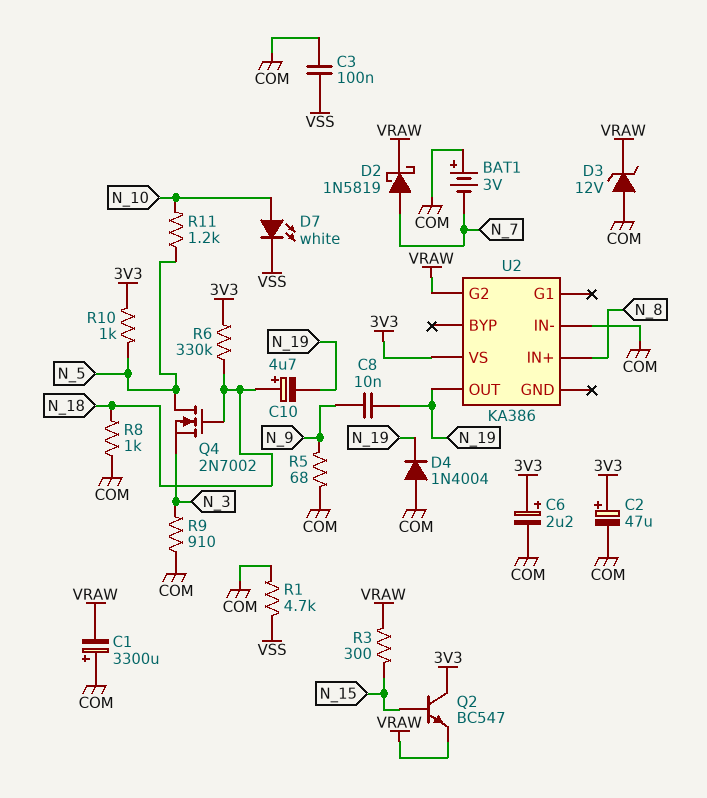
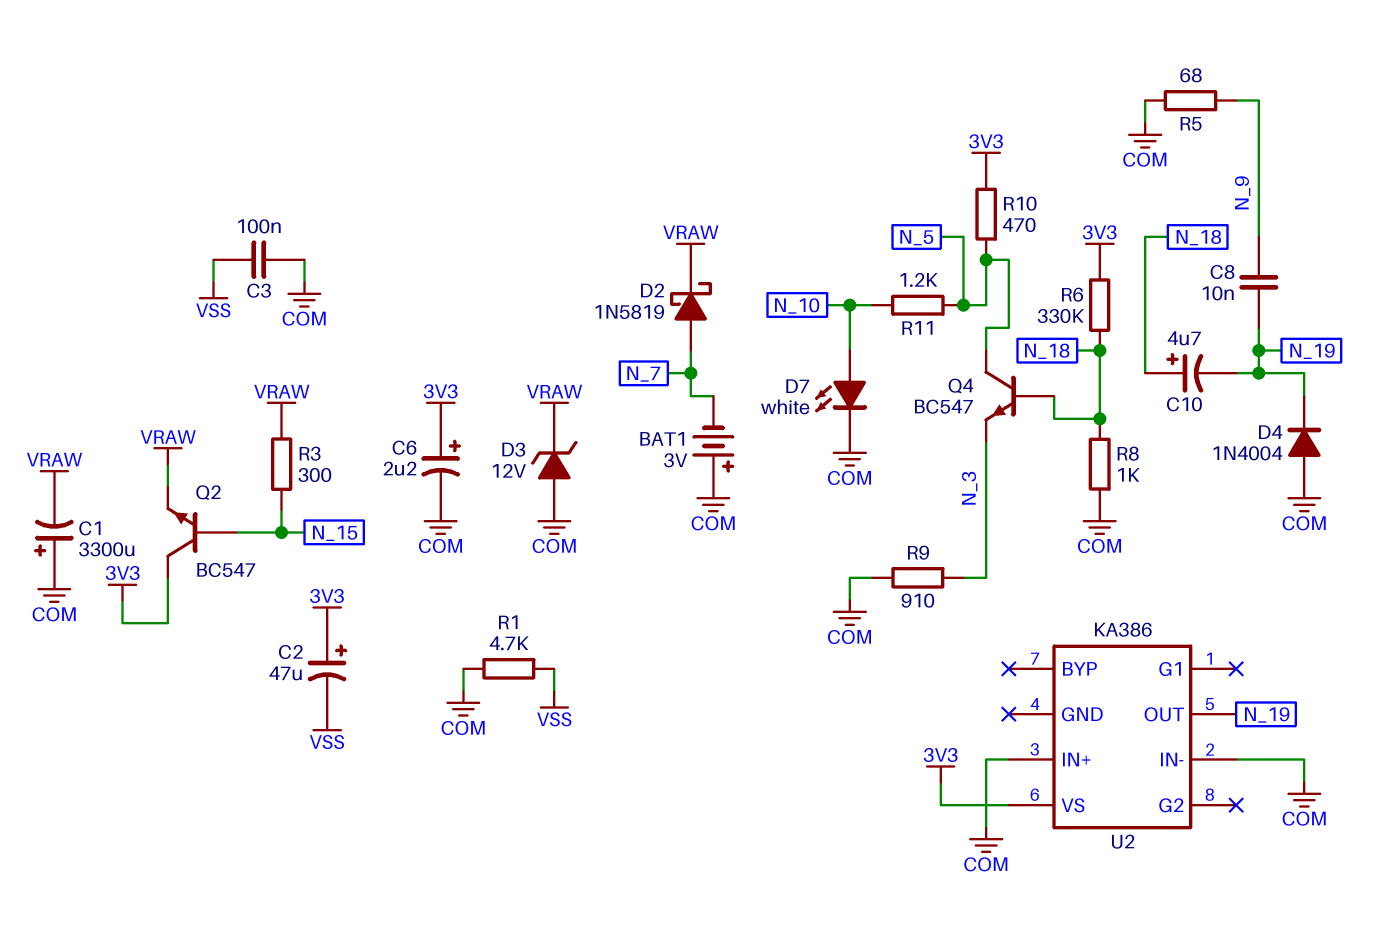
C2: 47uF (plus 3V3, minus COM) -> 47uF (plus 3V3, minus VSS)
D7: LED white (A N_10, K VSS) -> LED white (A N_10, K COM)
Q4: NMOS 2N7002 (G N_18, D N_5, S N_3) -> NPN BC547 (B N_18, C N_5, E N_3)
R10: 1k (3V3, N_5) -> 470 (3V3, N_5)
U2 pin G2: VRAW -> none
U2 pin IN+: N_8 -> COM

